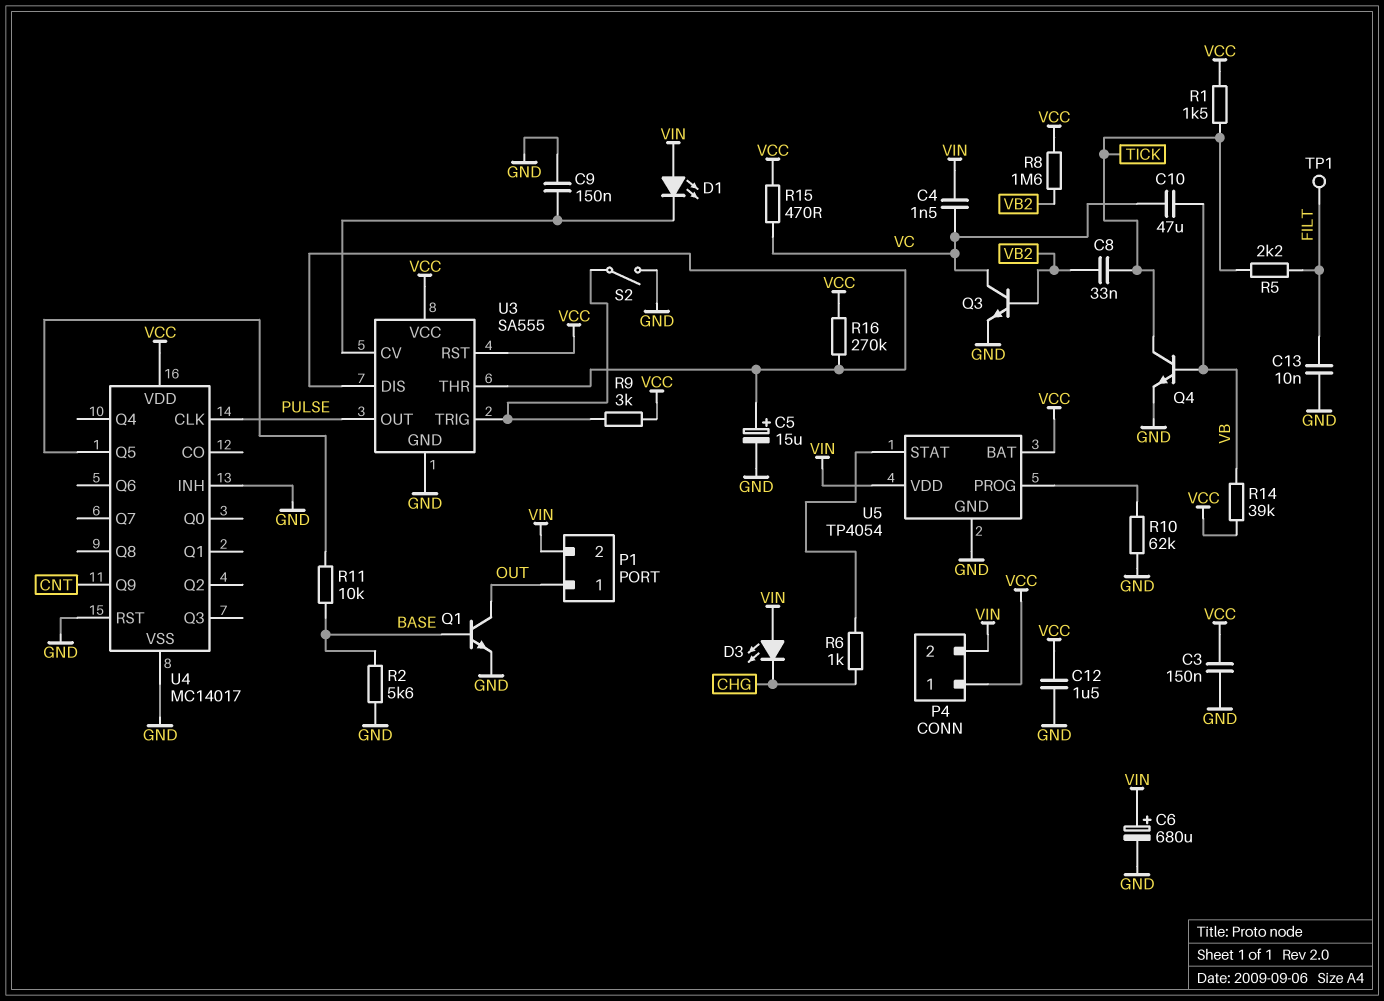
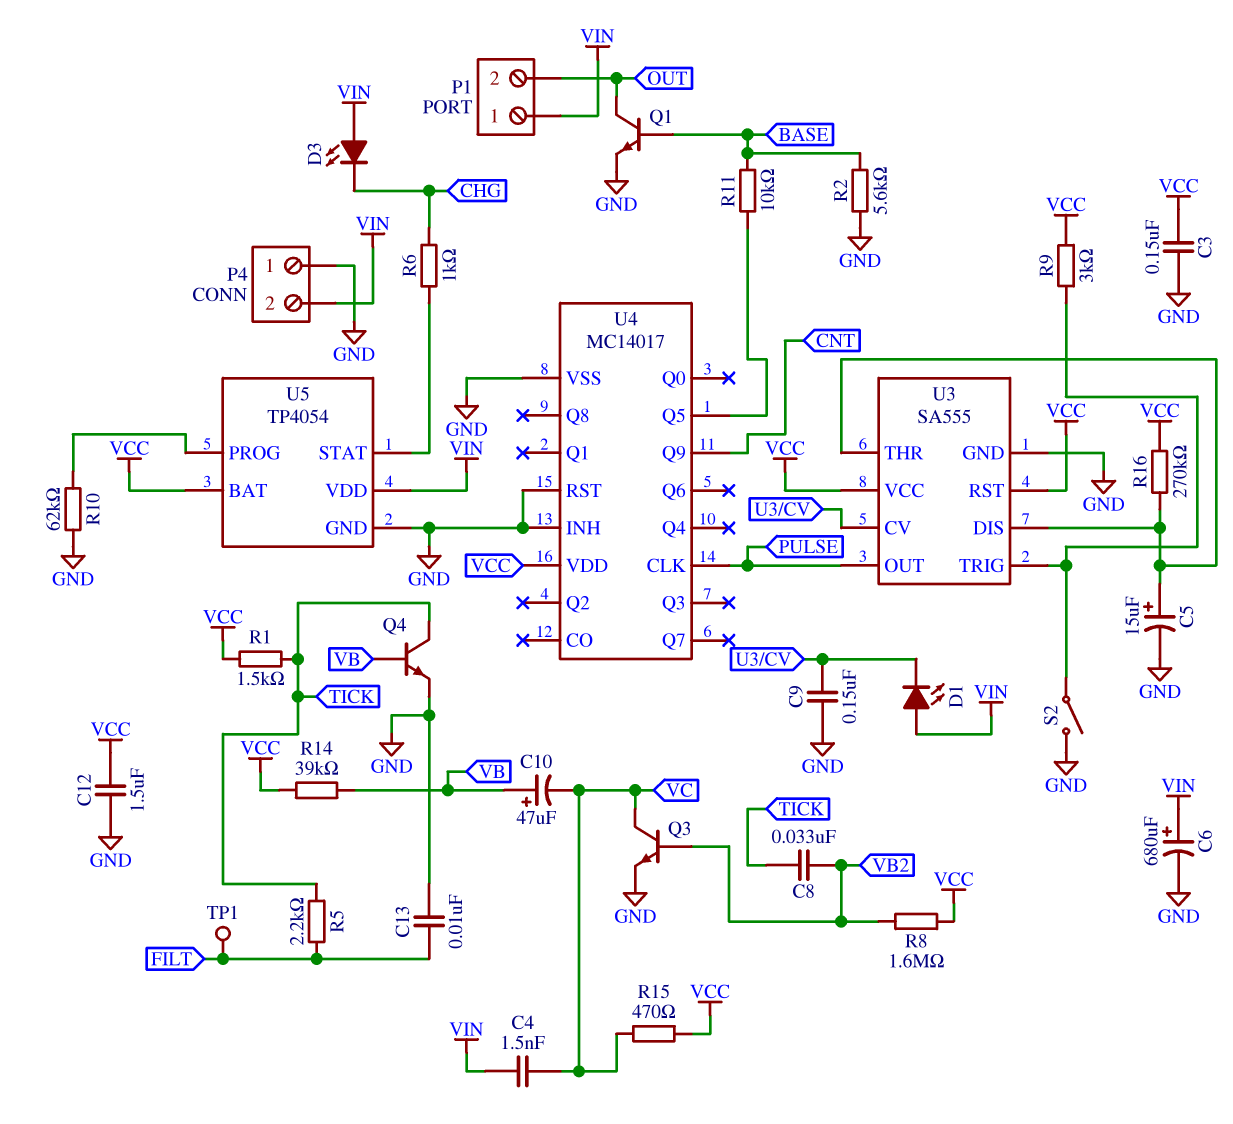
C10: 47uF (VB, VC) -> 47uF (plus VB, minus VC)
P1 pin 1: OUT -> VIN
P1 pin 2: VIN -> OUT
P4 pin 1: VCC -> GND

